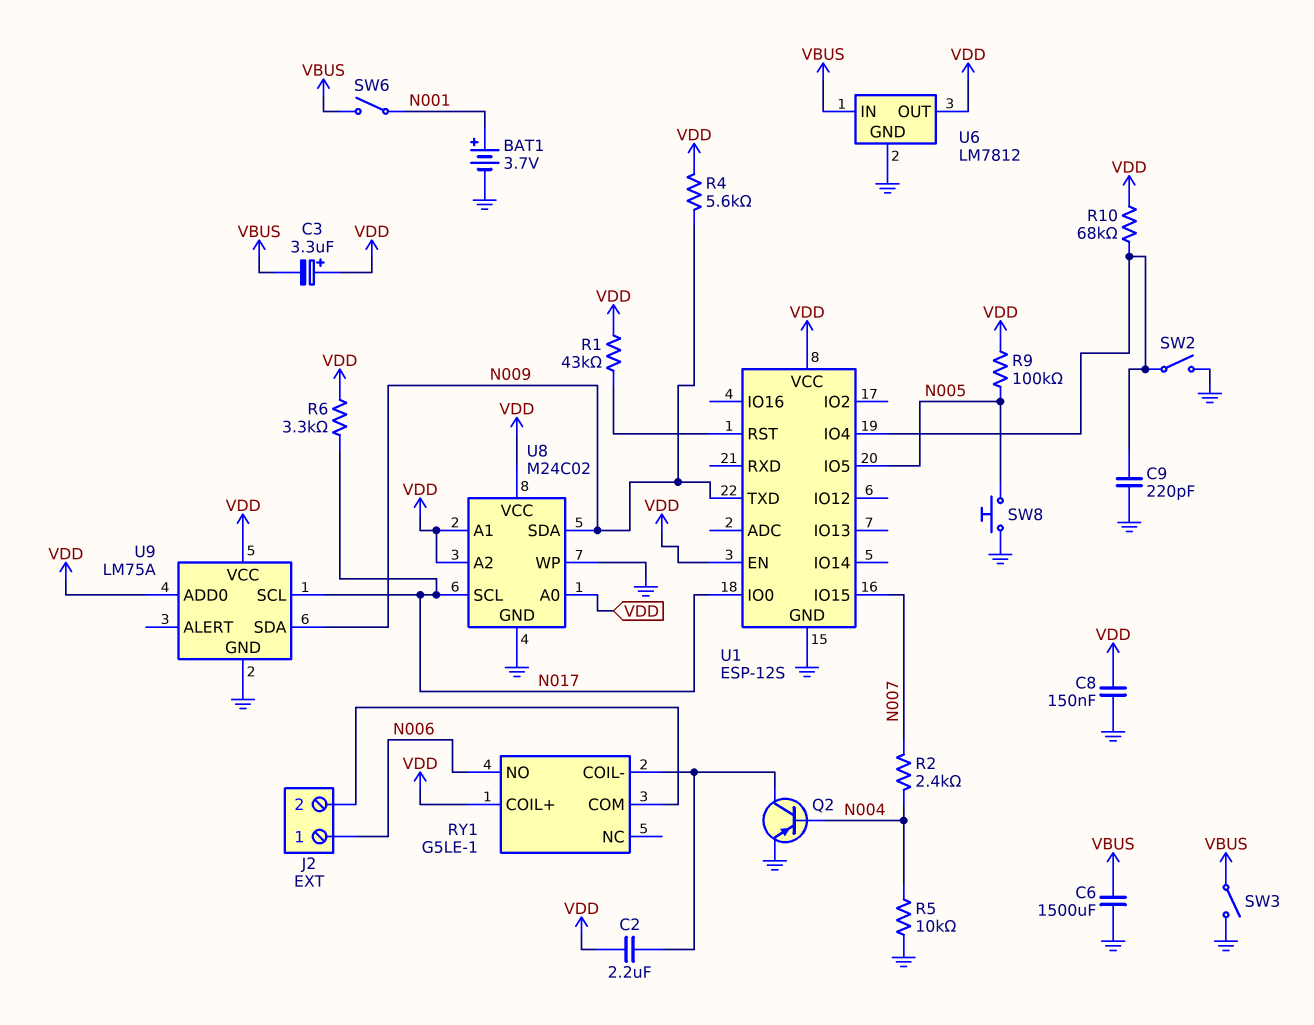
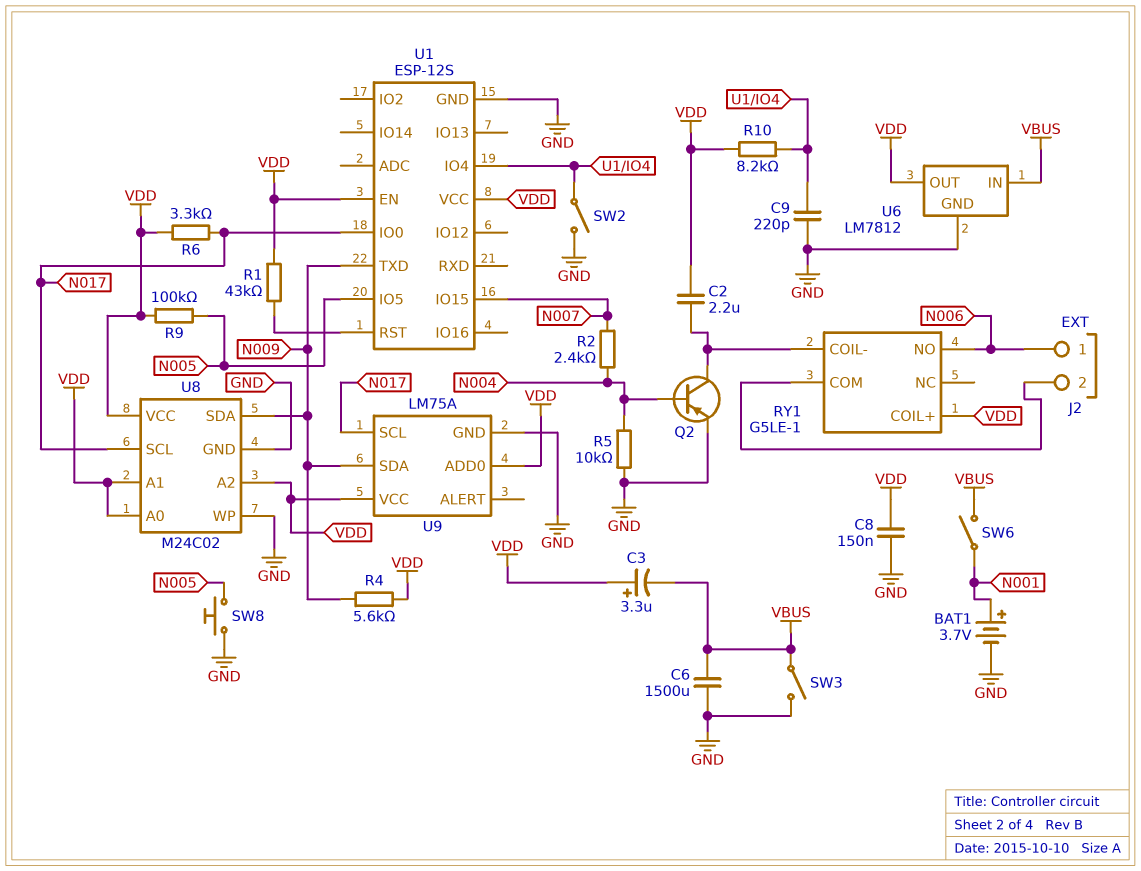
R10: 68k (U1/IO4, VDD) -> 8.2k (U1/IO4, VDD)

